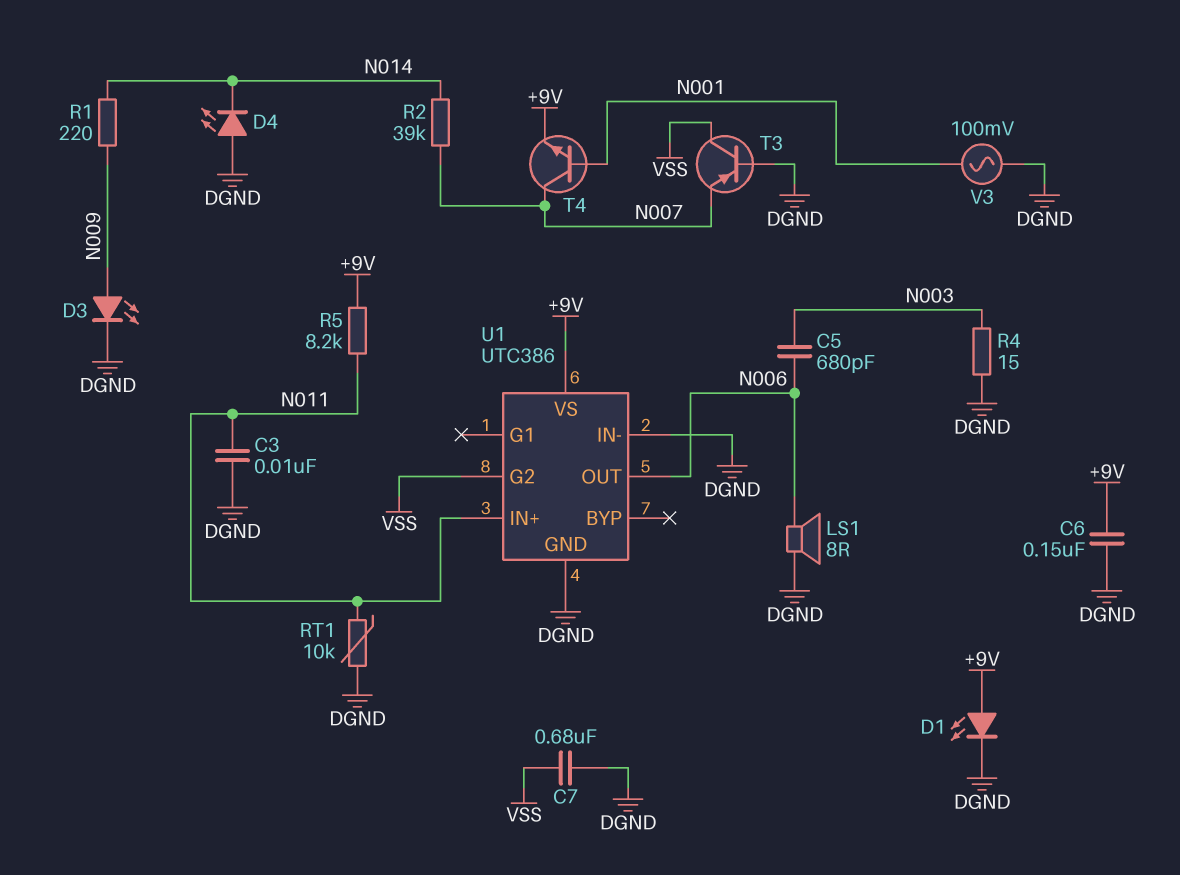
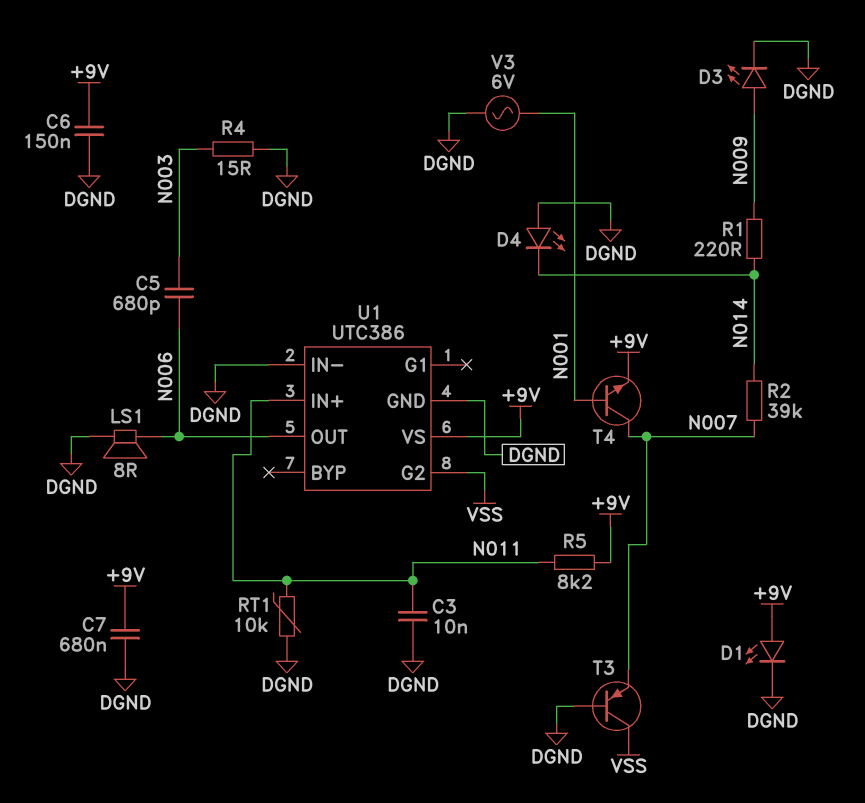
C7: 680nF (DGND, VSS) -> 680nF (+9V, DGND)
V3: AC 100mV (DGND, N001) -> AC 6V (DGND, N001)

